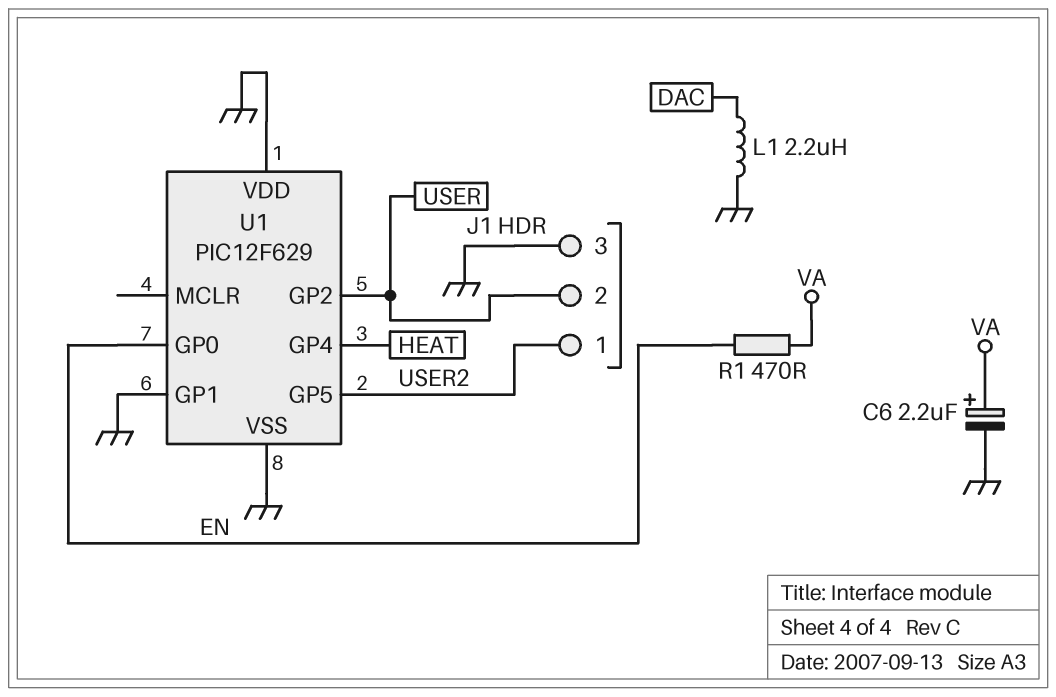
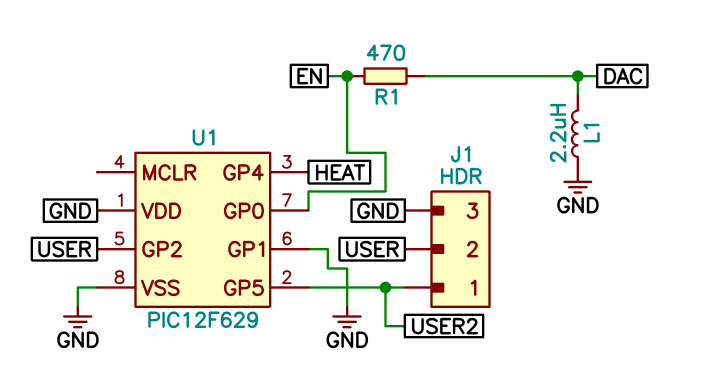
C6: 2.2uF (plus VA, minus GND) -> none
R1: 470 (EN, VA) -> 470 (DAC, EN)

